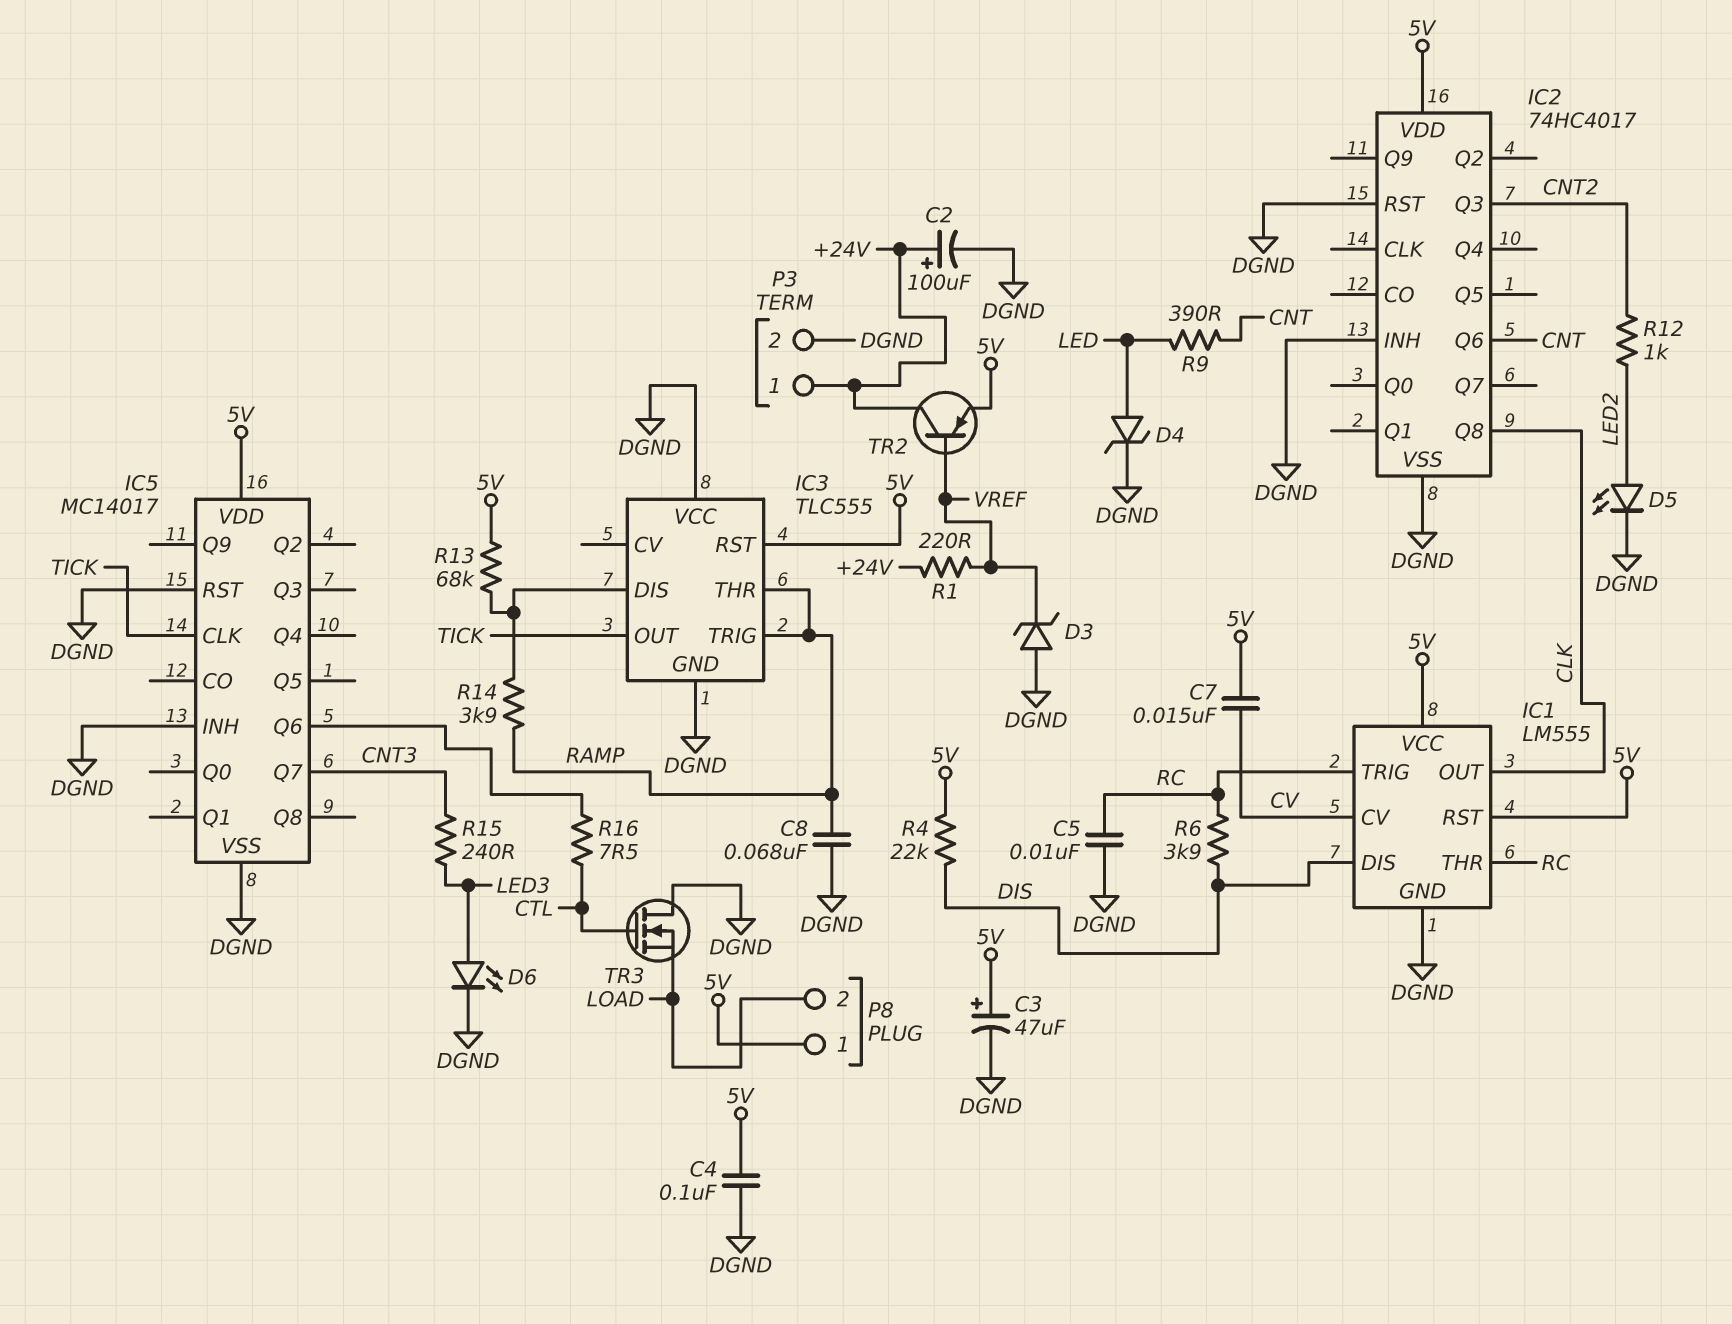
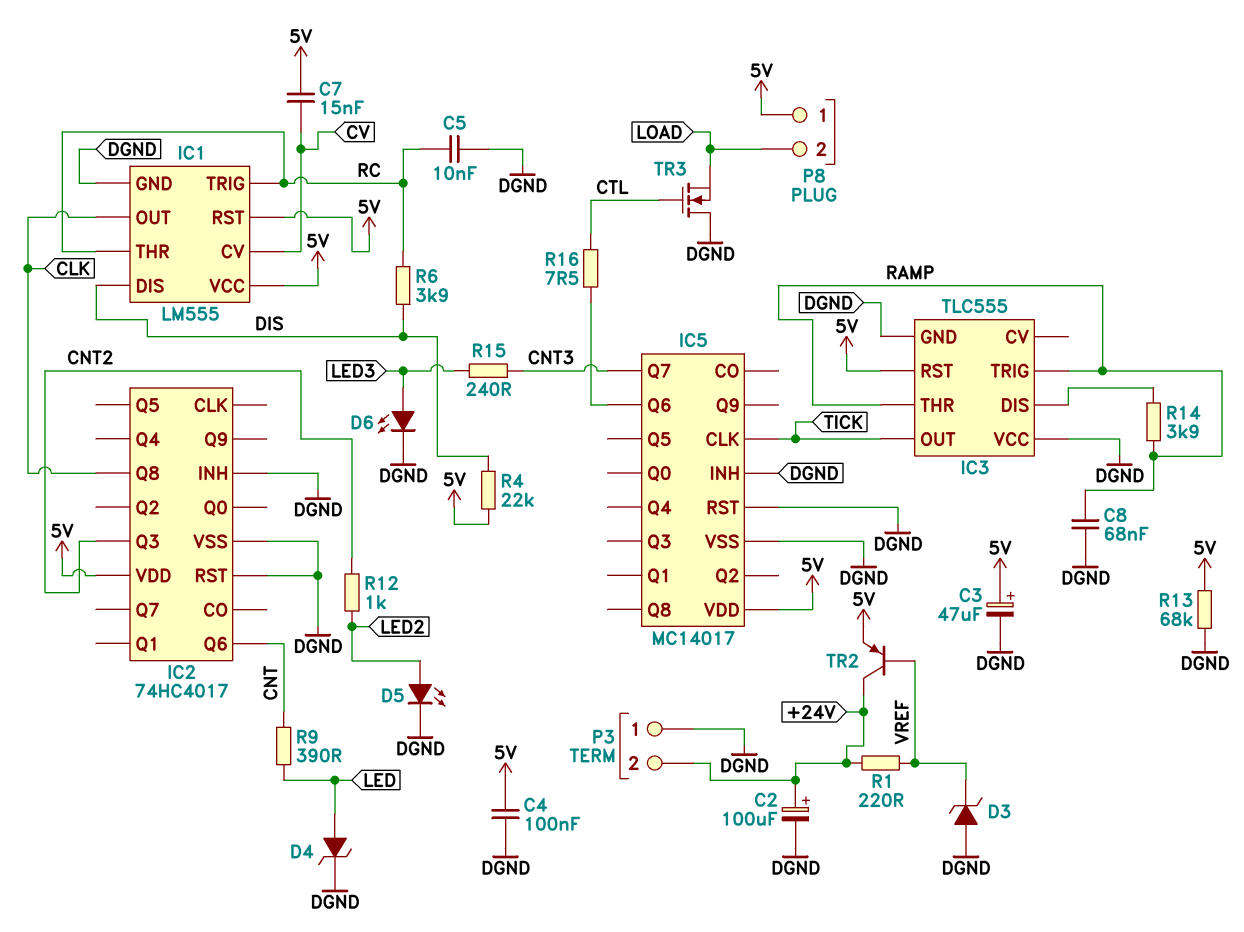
P3 pin 1: +24V -> DGND
P3 pin 2: DGND -> +24V
R13: 68k (5V, IC3/DIS) -> 68k (5V, DGND)

